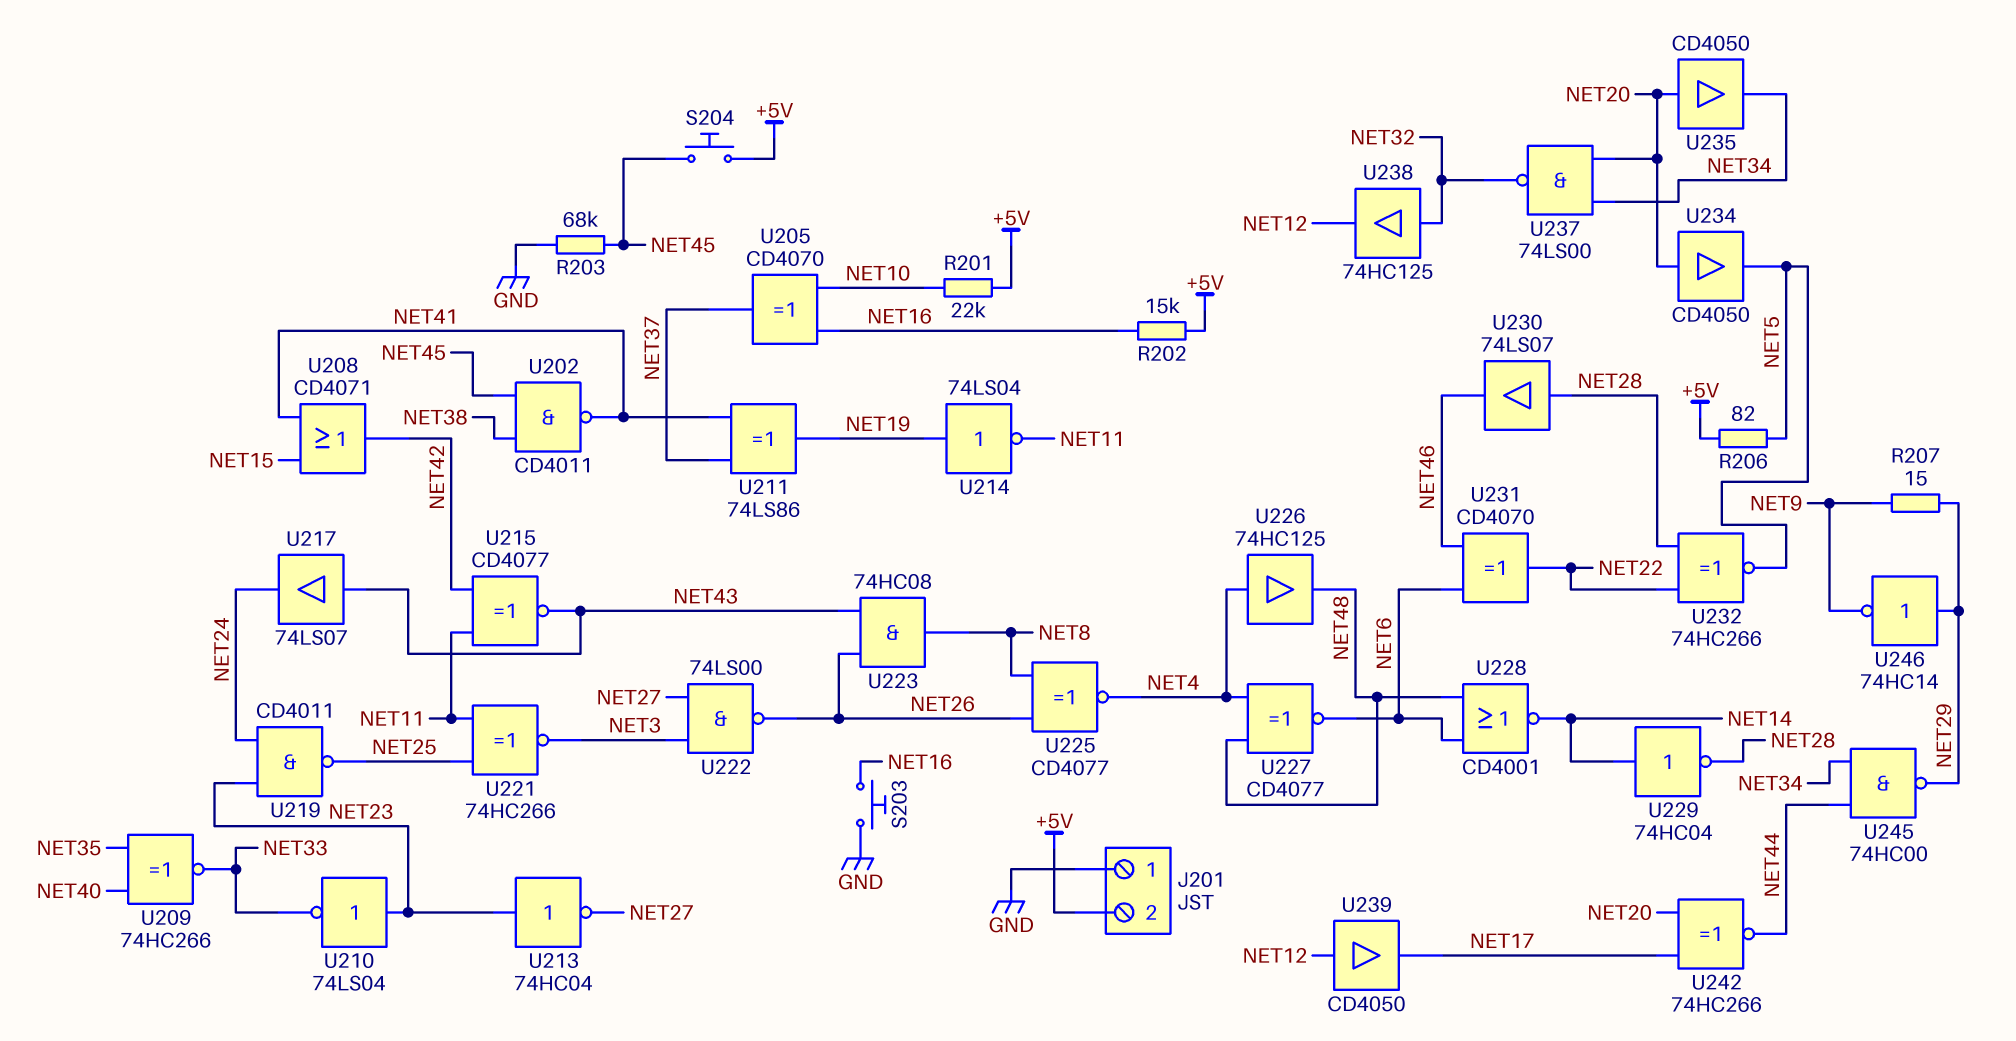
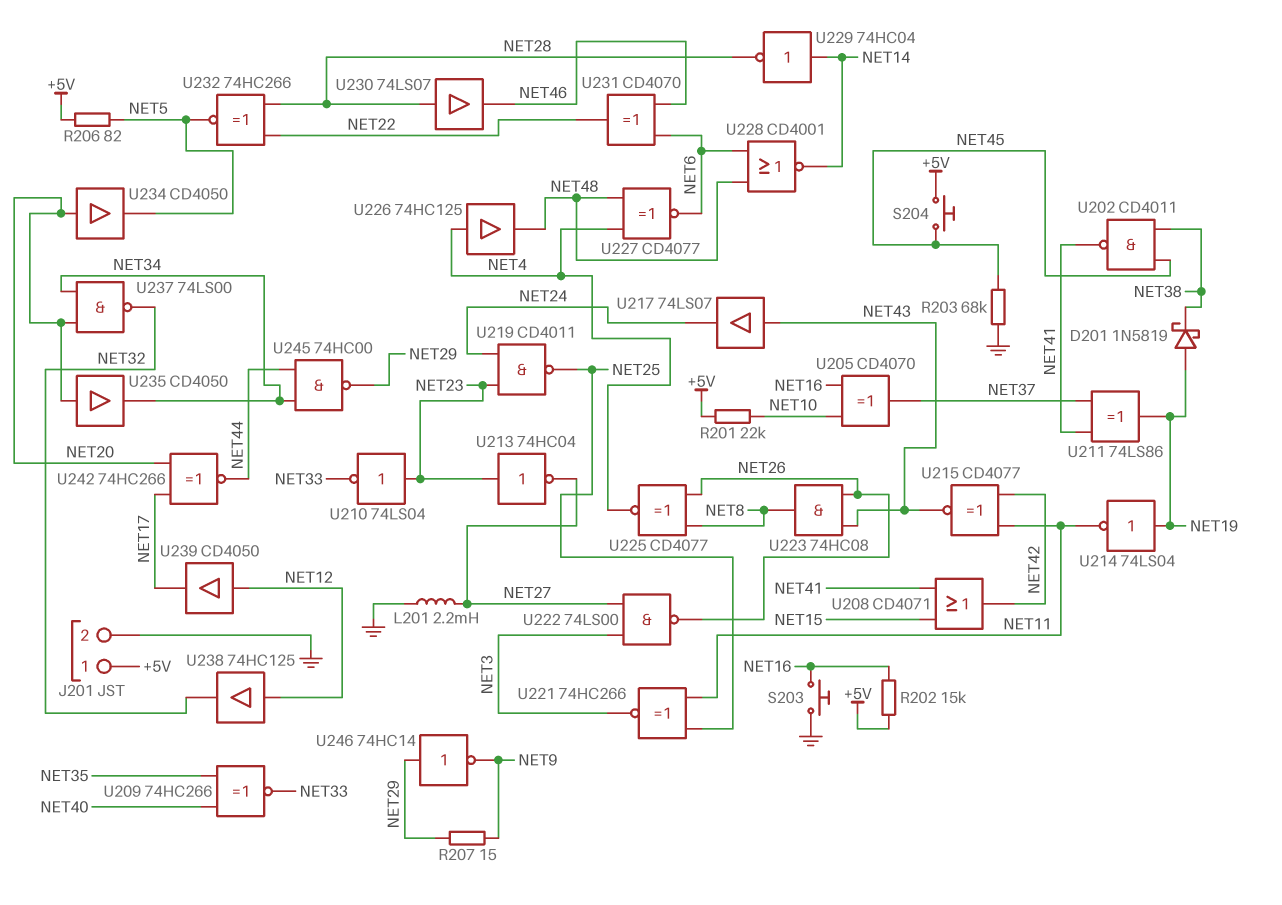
D201: none -> schottky 1N5819 (A NET19, K NET38)
J201 pin 1: GND -> +5V
J201 pin 2: +5V -> GND
L201: none -> 2.2mH (GND, NET27)
U238: buffer 74HC125 (in NET32, out NET12) -> buffer 74HC125 (in NET12, out NET32)

